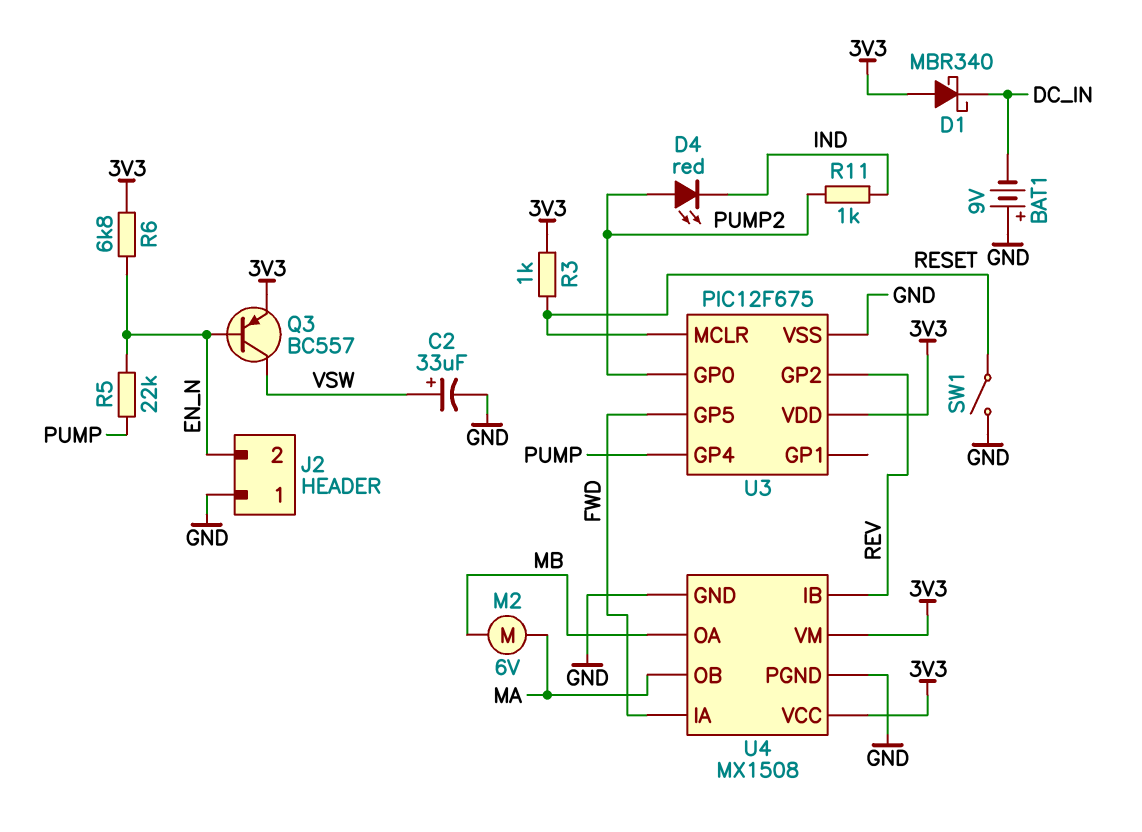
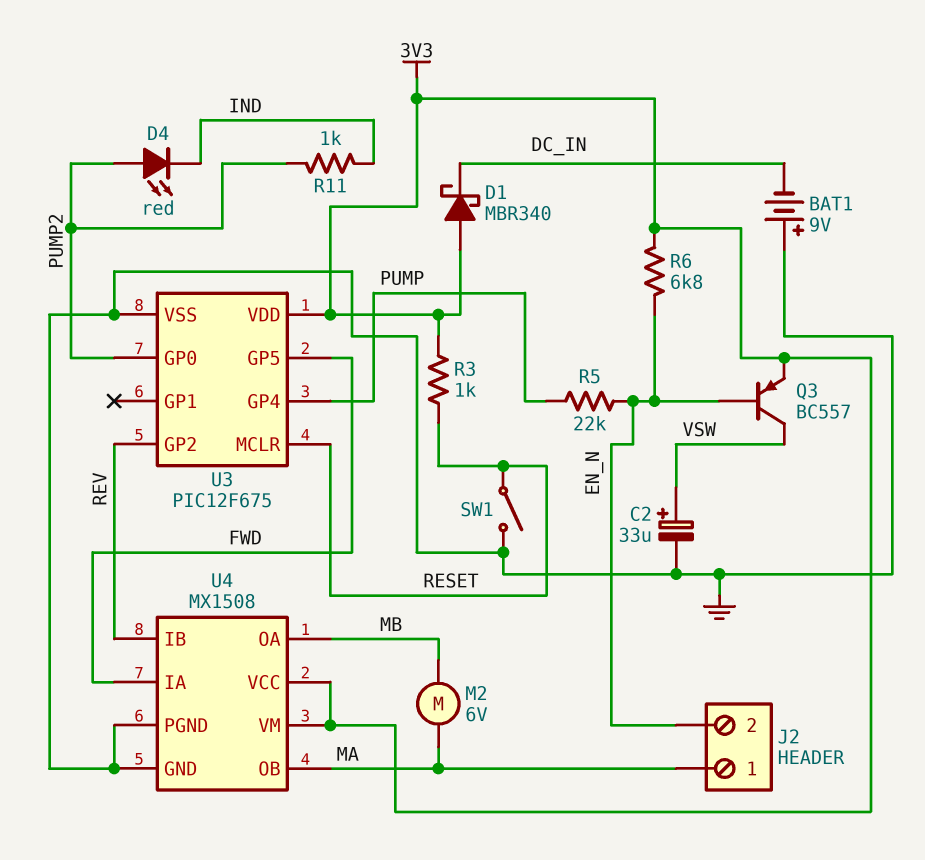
J2 pin 1: GND -> MA

